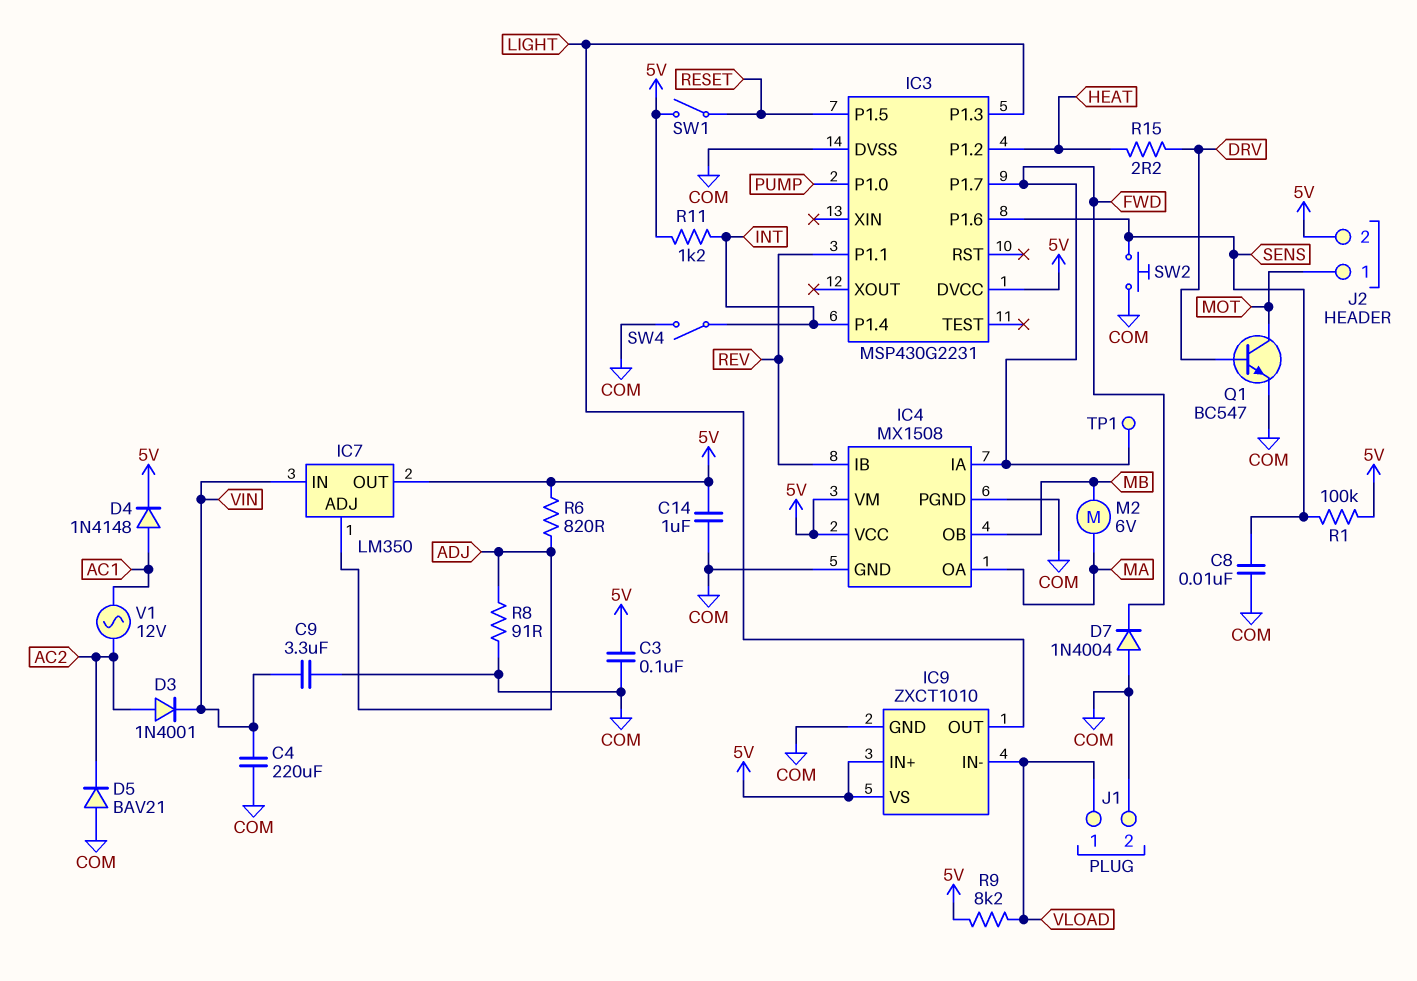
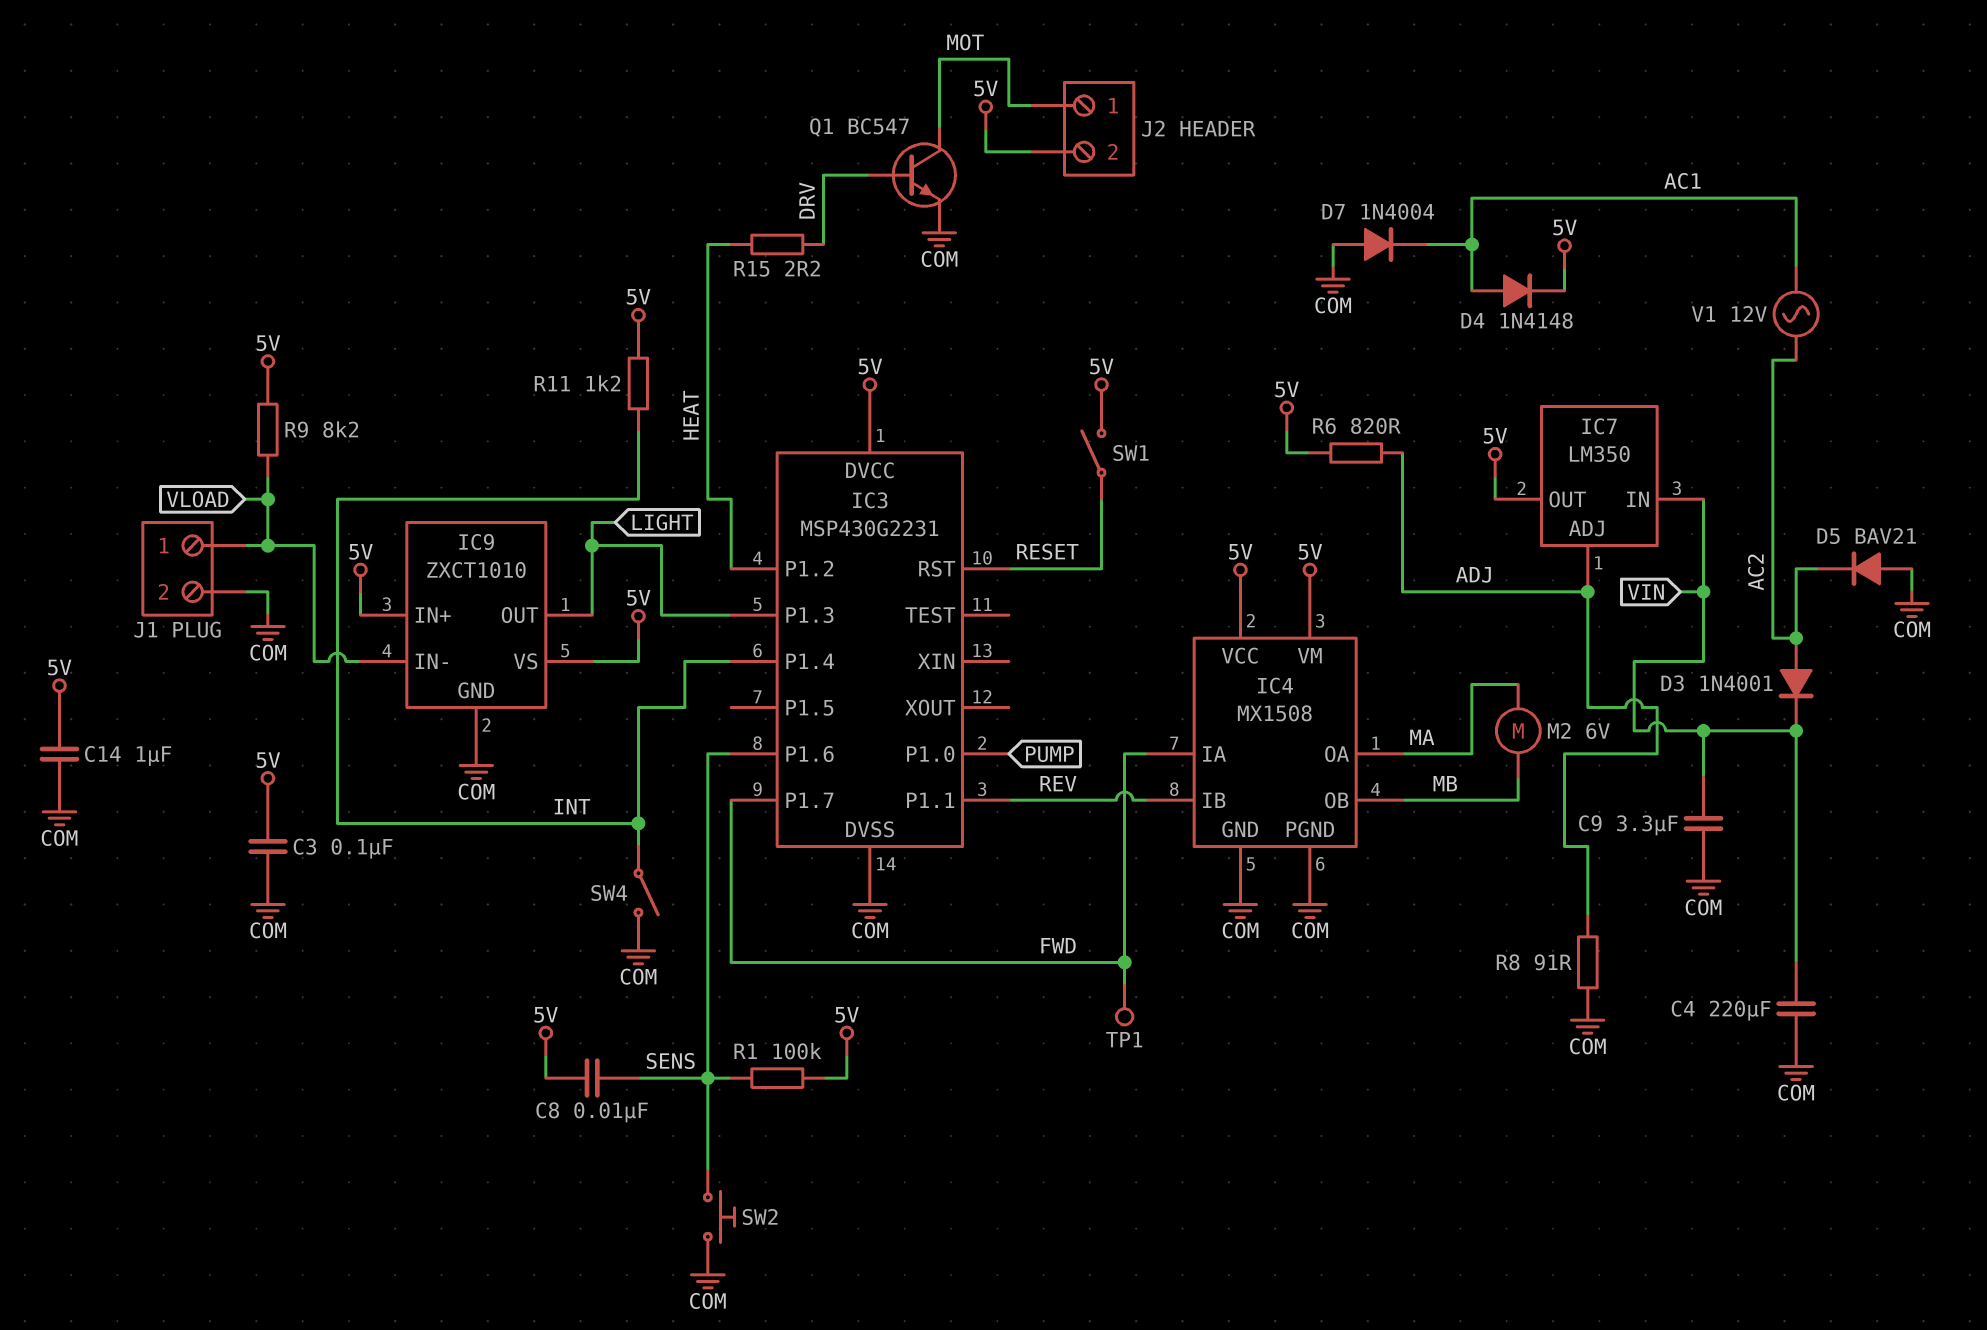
C8: 10nF (COM, SENS) -> 10nF (5V, SENS)
D7: diode 1N4004 (A COM, K FWD) -> diode 1N4004 (A COM, K AC1)
IC3 pin P1.5: RESET -> none
IC3 pin RST: none -> RESET

